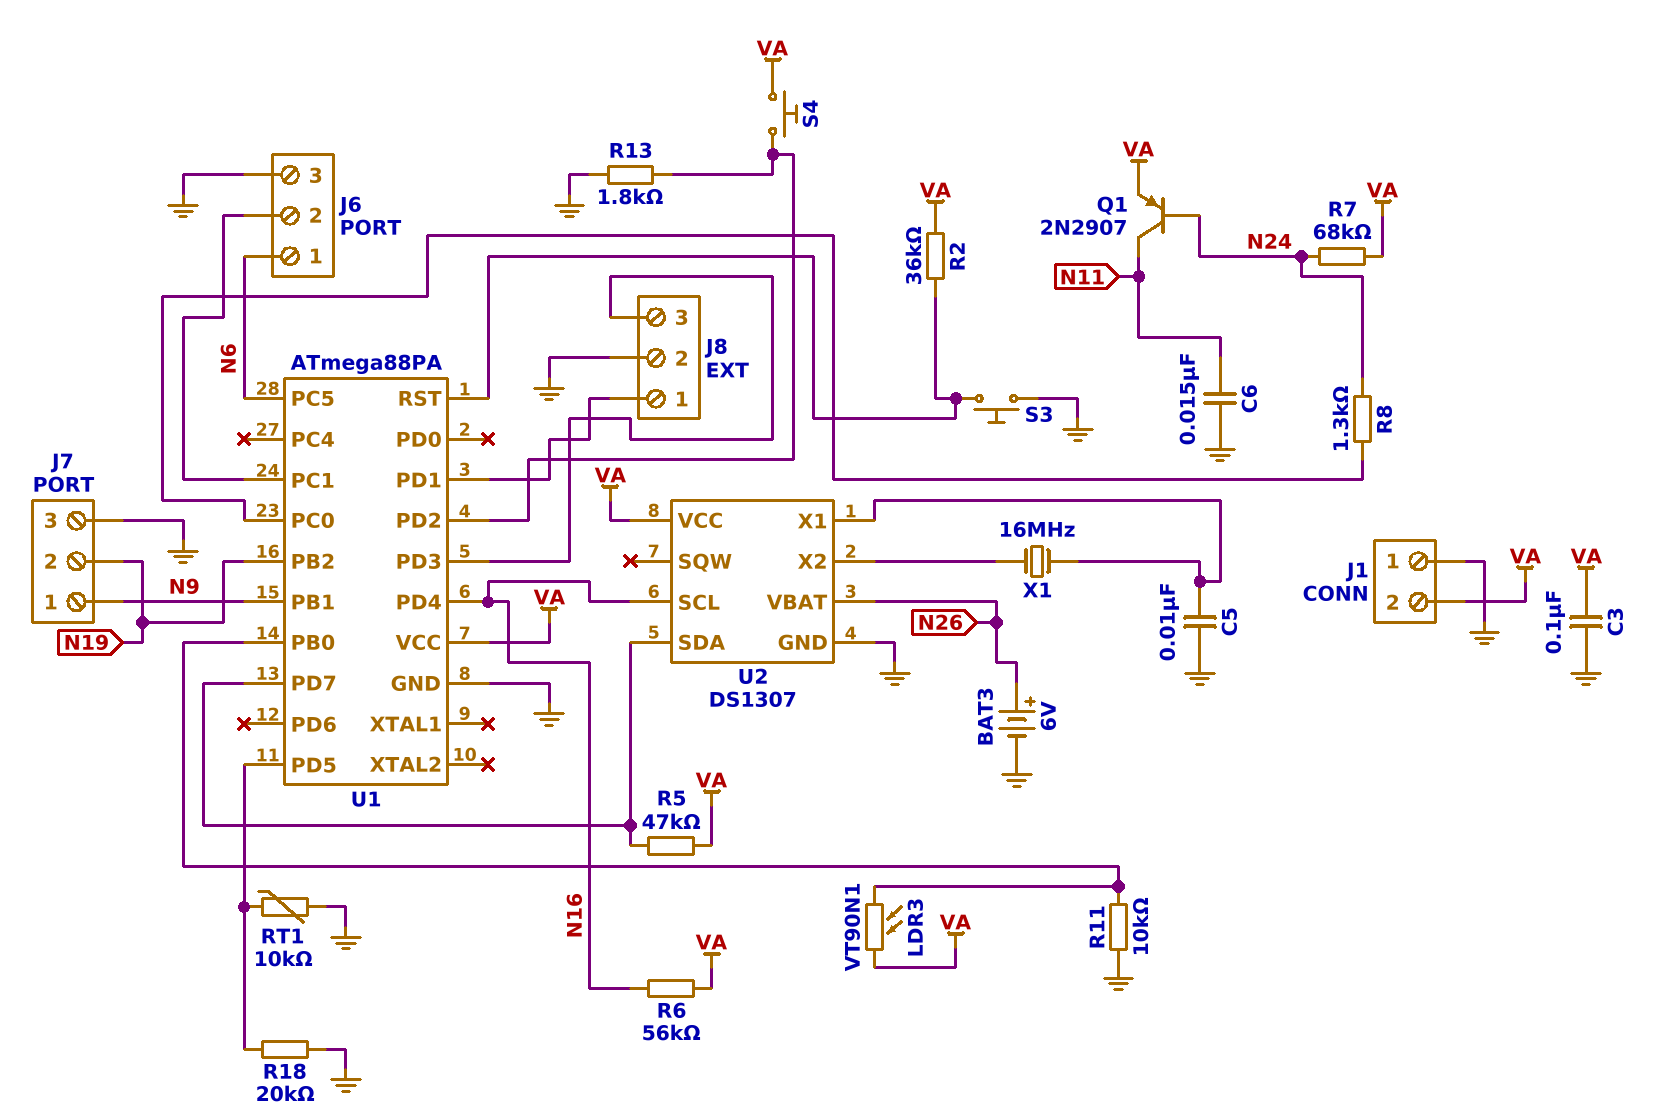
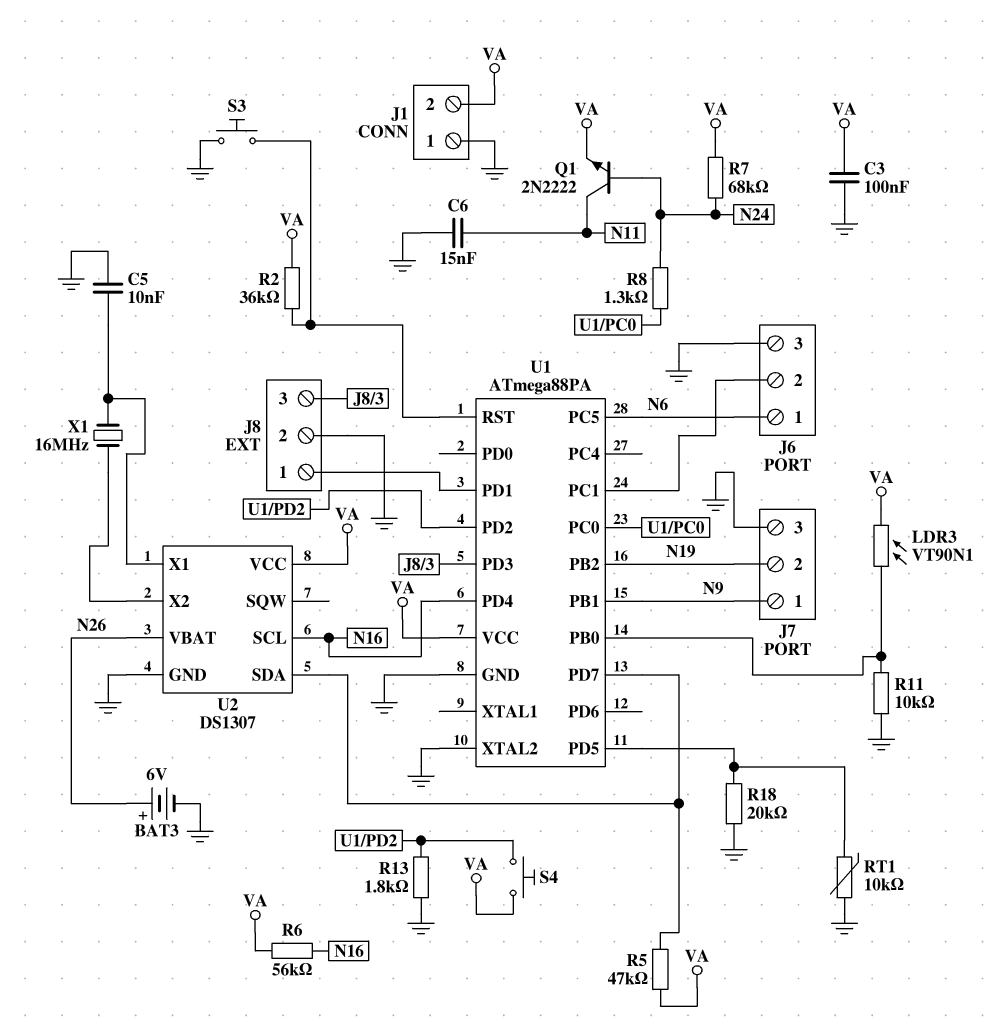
Q1: PNP 2N2907 (B N24, C N11, E VA) -> NPN 2N2222 (B N24, C N11, E VA)
U1 pin XTAL2: none -> GND

